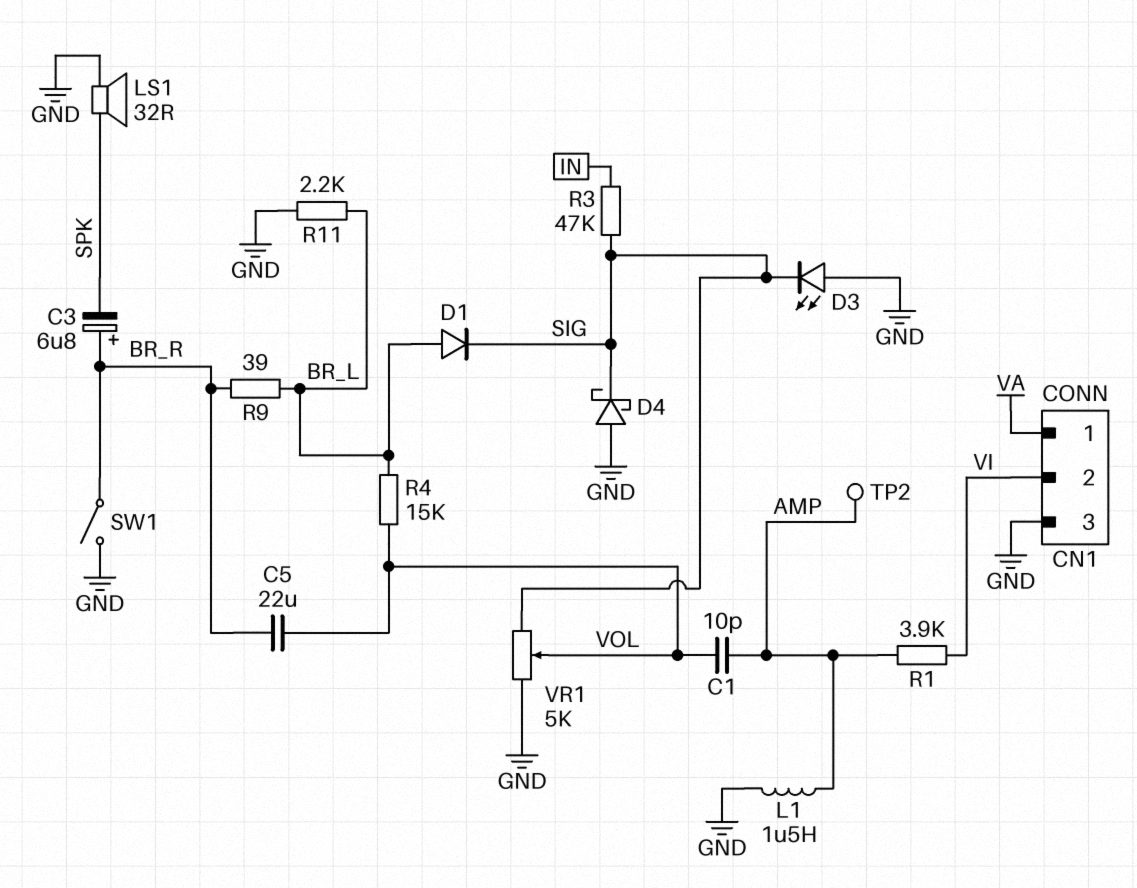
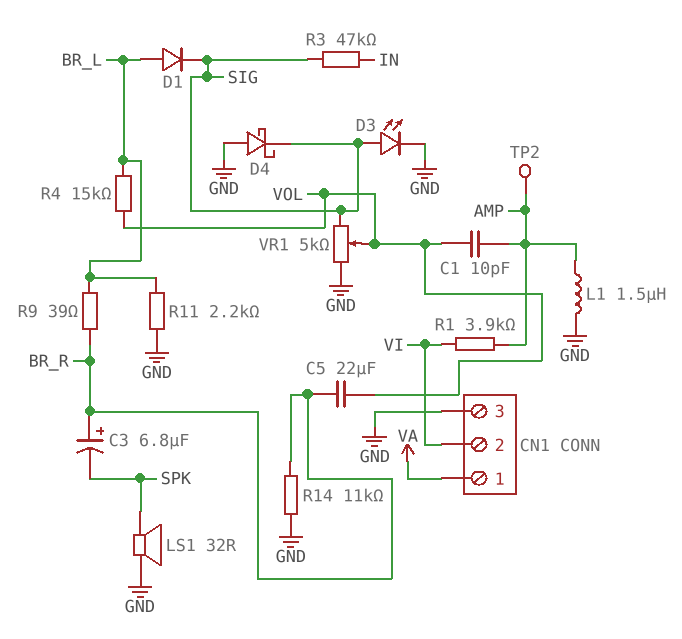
D3: LED (A GND, K SIG) -> LED (A SIG, K GND)
R14: none -> 11k (BR_R, GND)
SW1: switch (BR_R, GND) -> none

